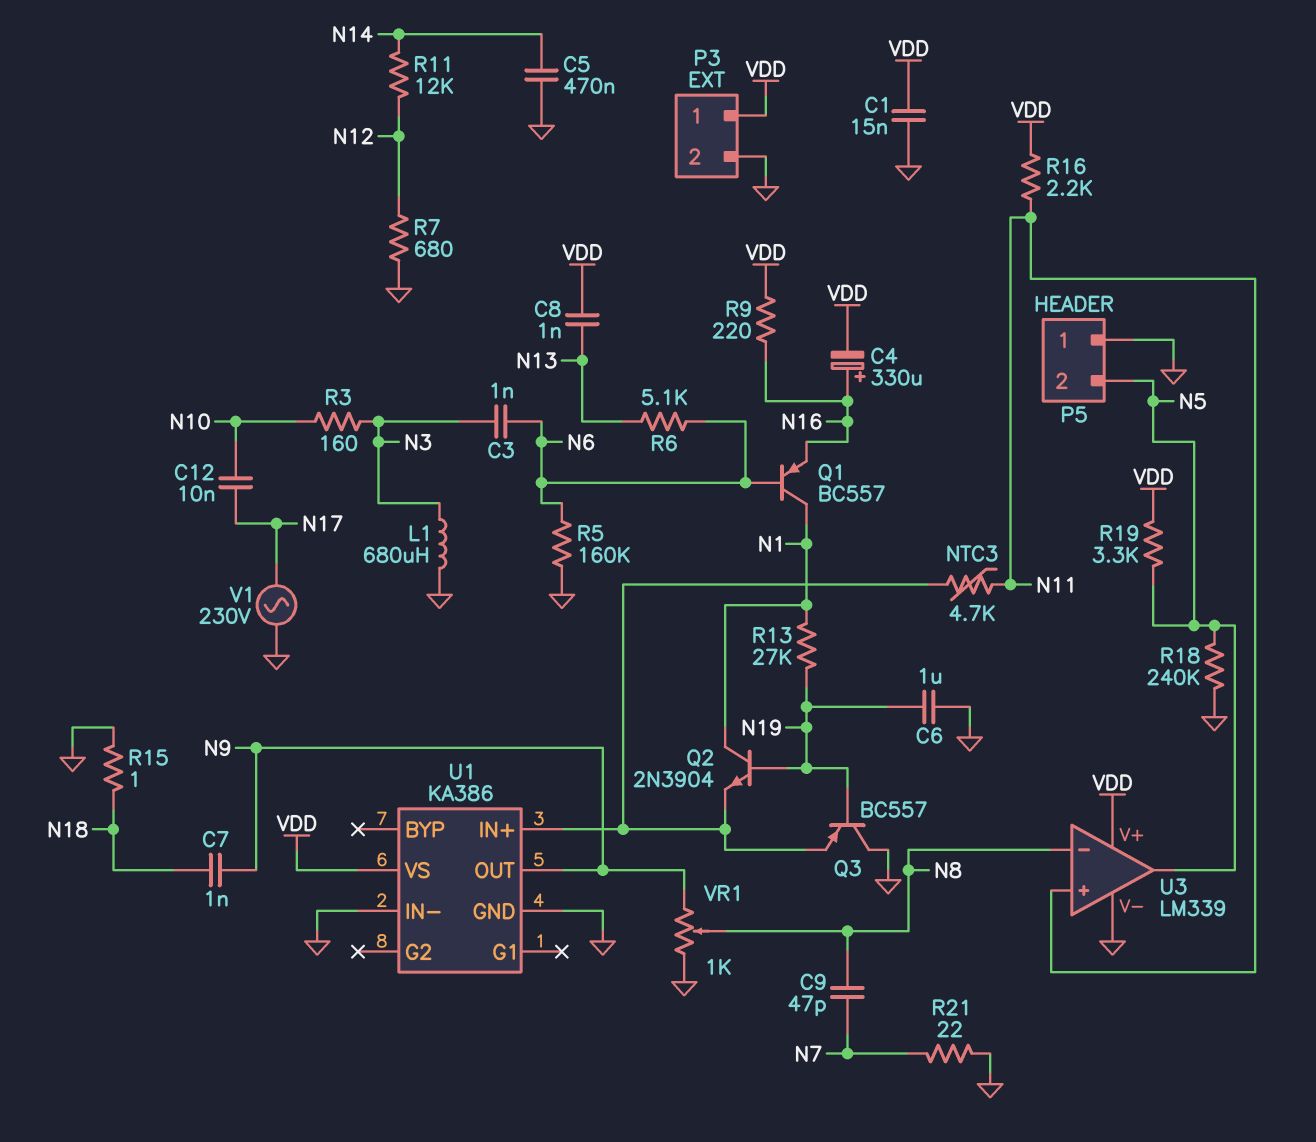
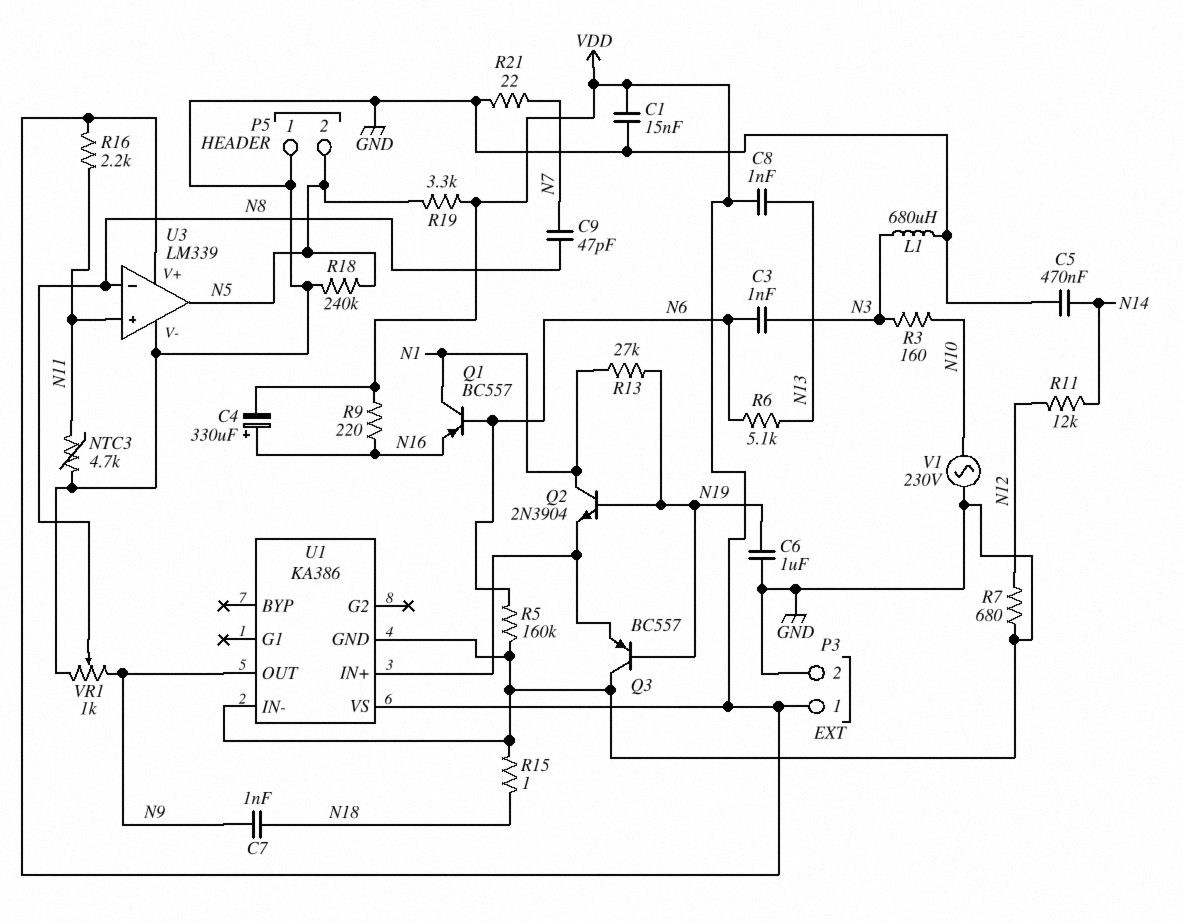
C12: 10nF (N10, N17) -> none
NTC3: 4.7k (N11, U1/IN+) -> 4.7k (GND, N11)
V1: AC 230V (GND, N17) -> AC 230V (GND, N10)

